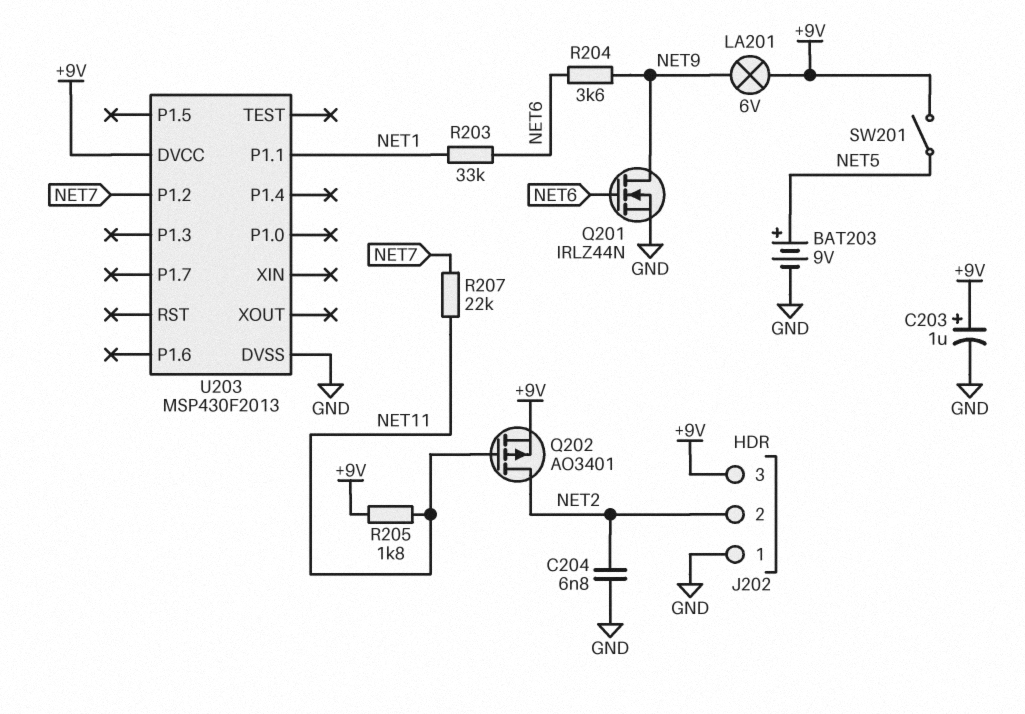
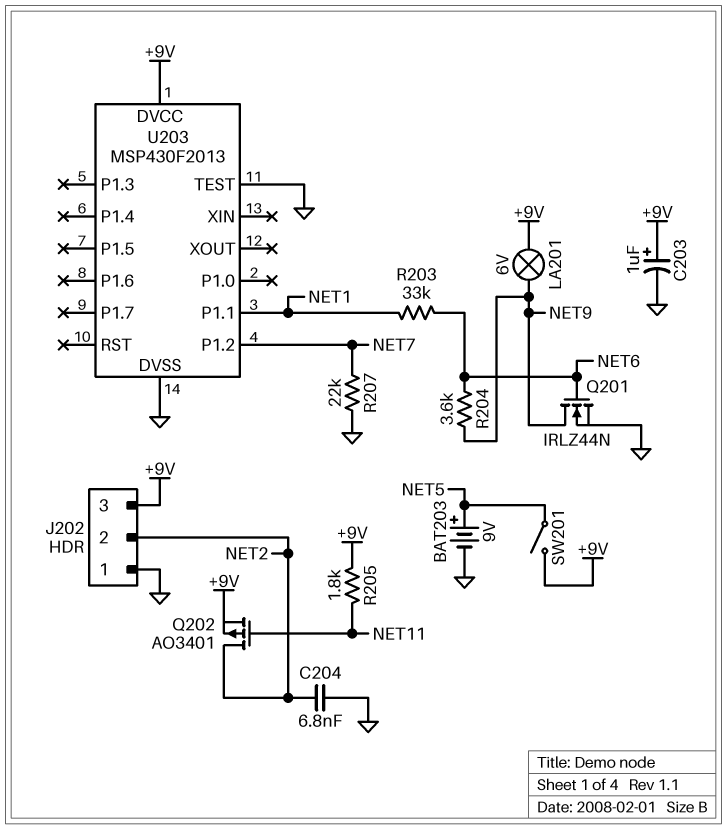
R207: 22k (NET7, NET11) -> 22k (GND, NET7)
U203 pin TEST: none -> GND

